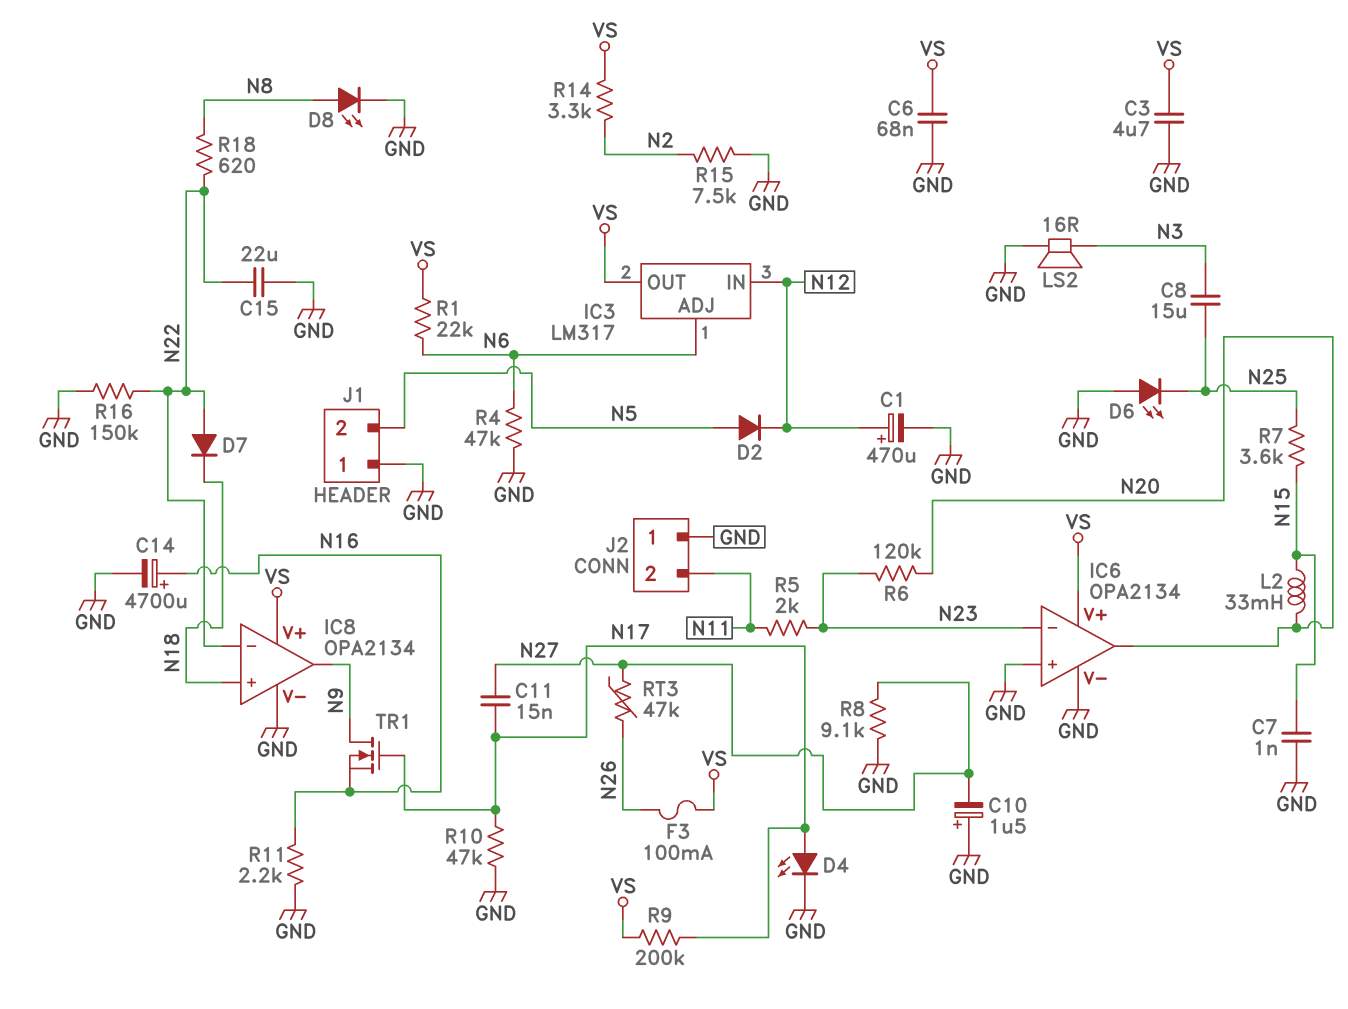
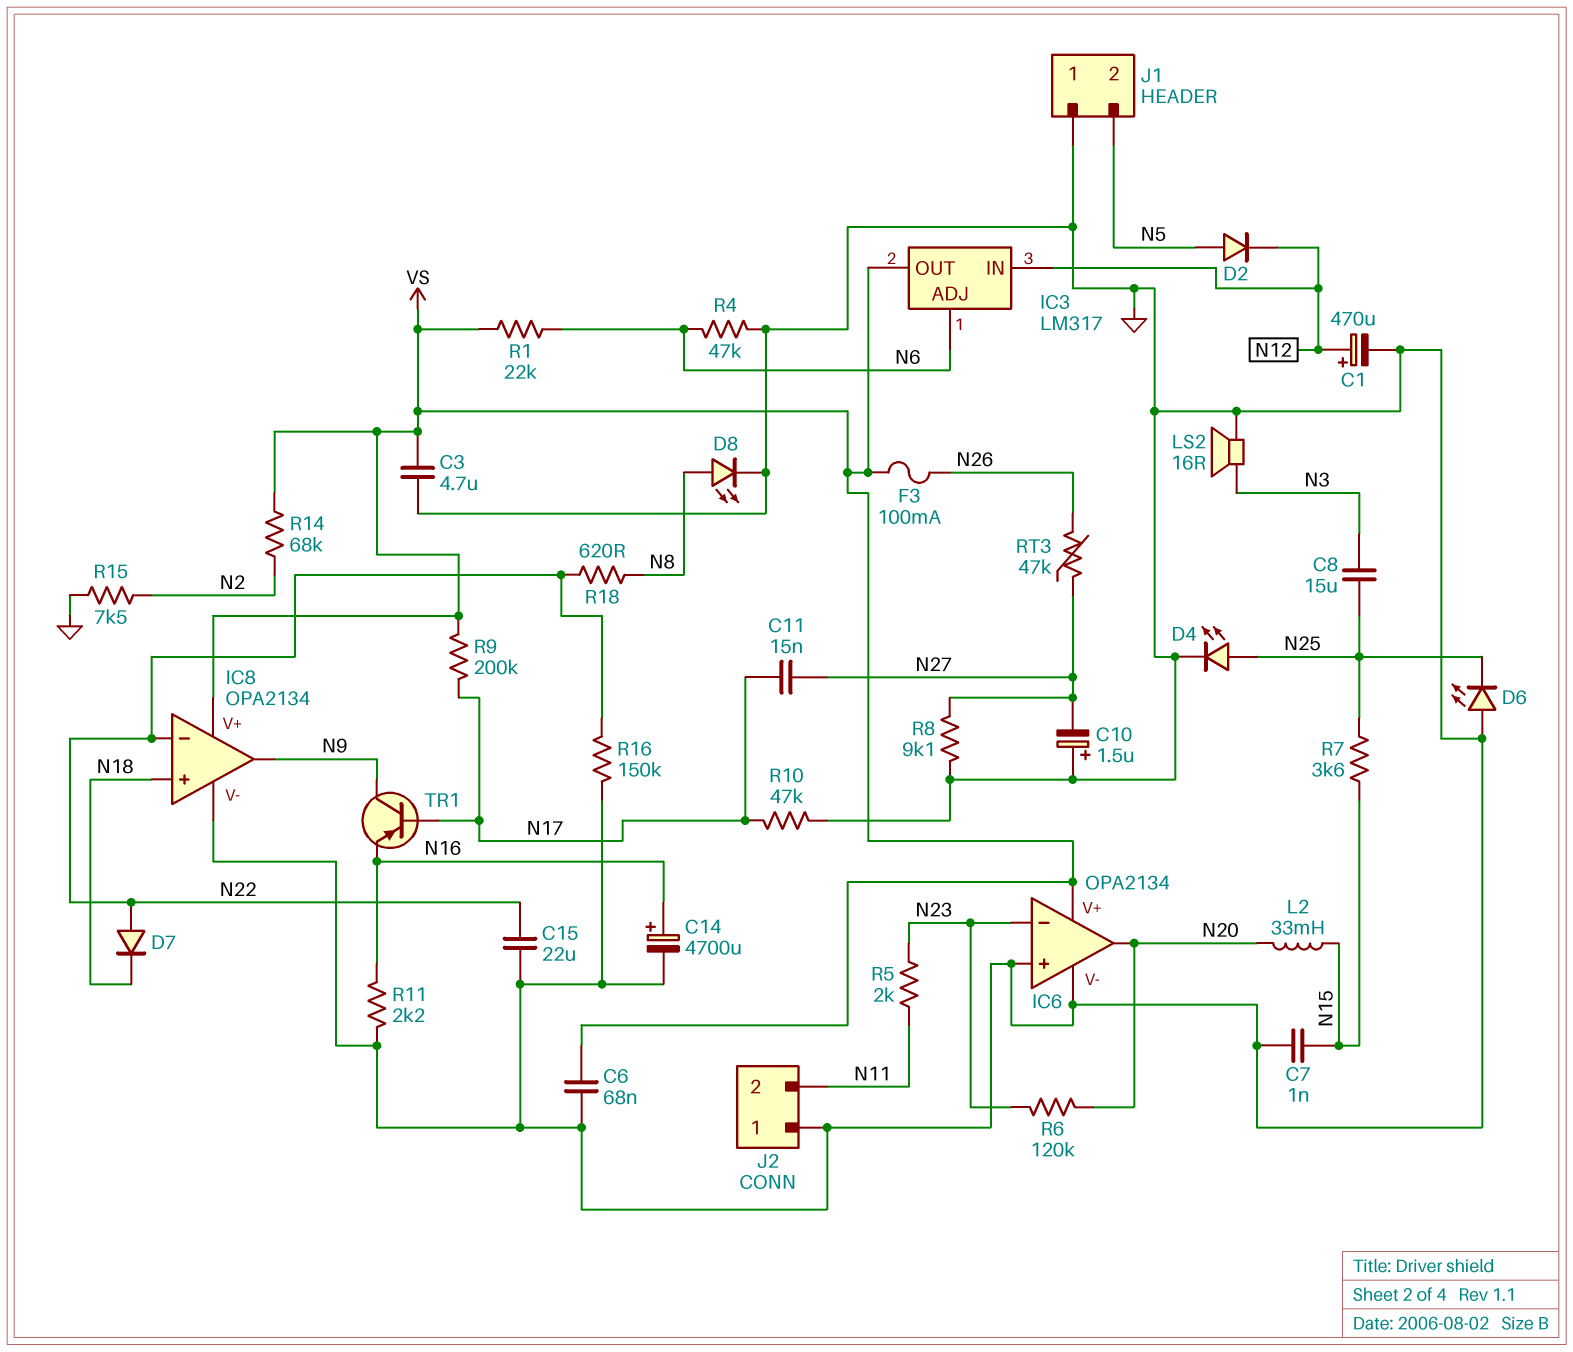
D4: LED (A N17, K GND) -> LED (A N25, K GND)
R14: 3.3k (N2, VS) -> 68k (N2, VS)
TR1: NMOS (G N17, D N9, S N16) -> PNP (B N17, C N9, E N16)

